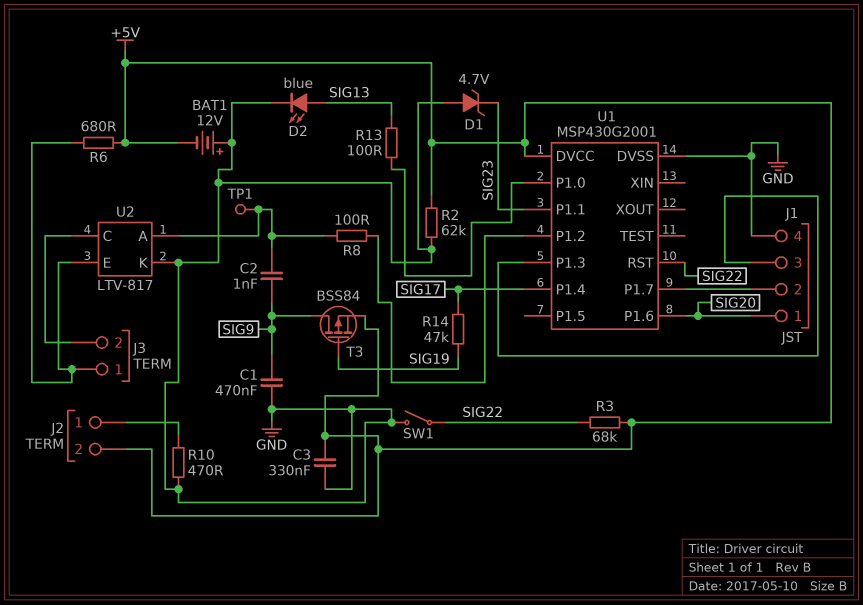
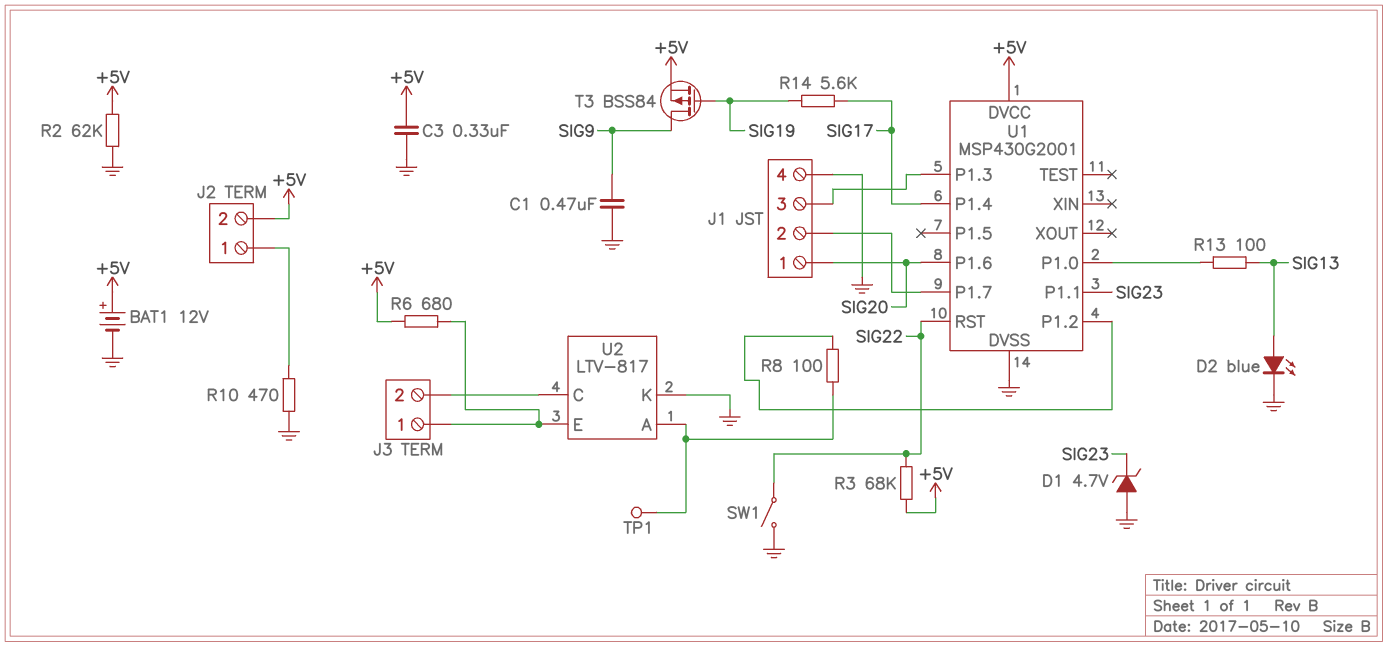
BAT1: 12V (plus GND, minus +5V) -> 12V (plus +5V, minus GND)
C2: 1nF (SIG9, U2/A) -> none
R14: 47k (SIG17, SIG19) -> 5.6k (SIG17, SIG19)

